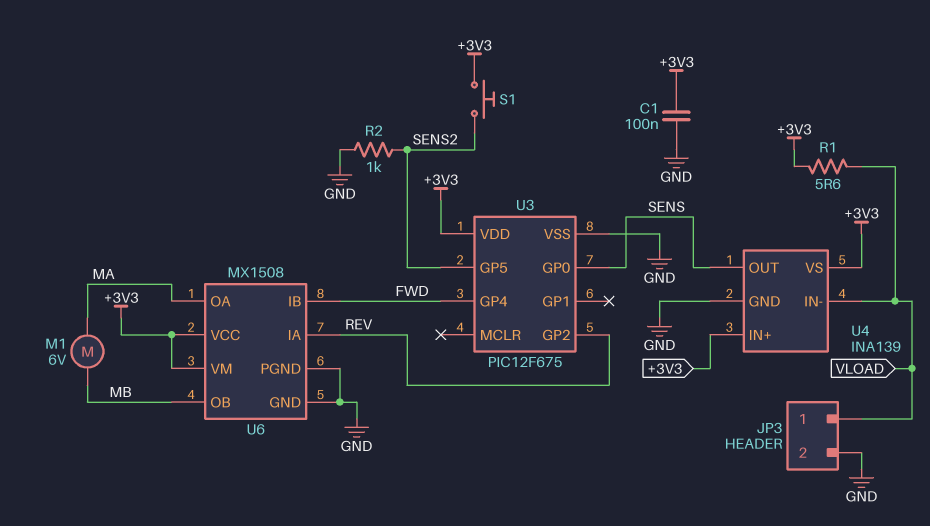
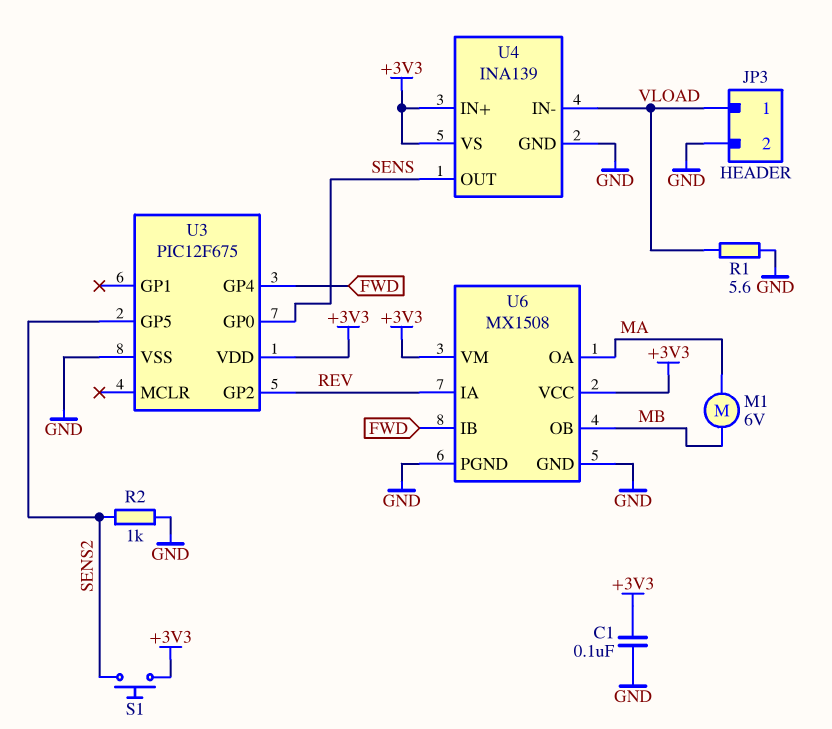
R1: 5.6 (+3V3, VLOAD) -> 5.6 (GND, VLOAD)

